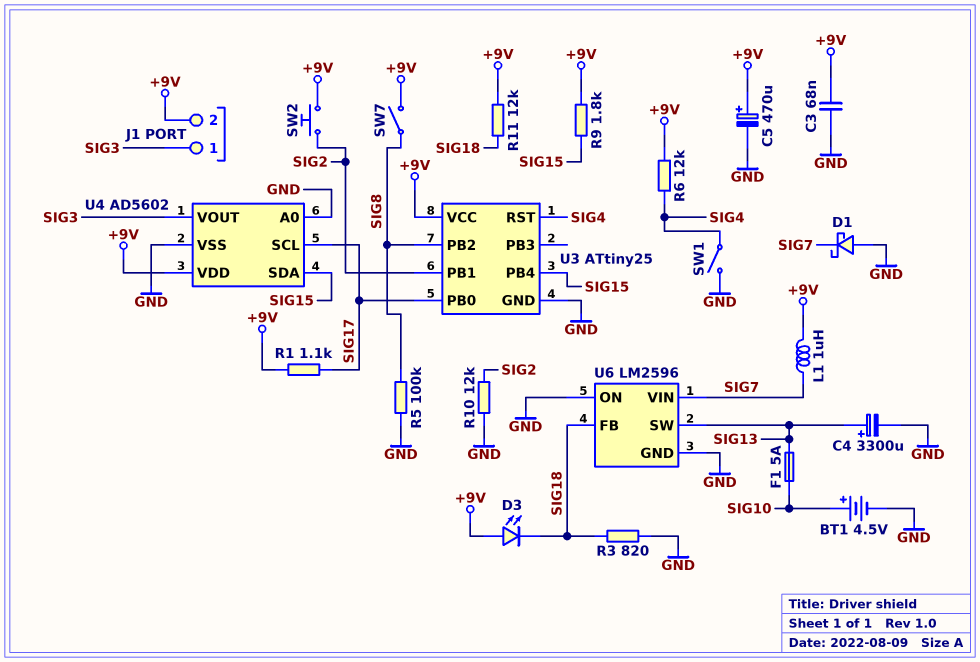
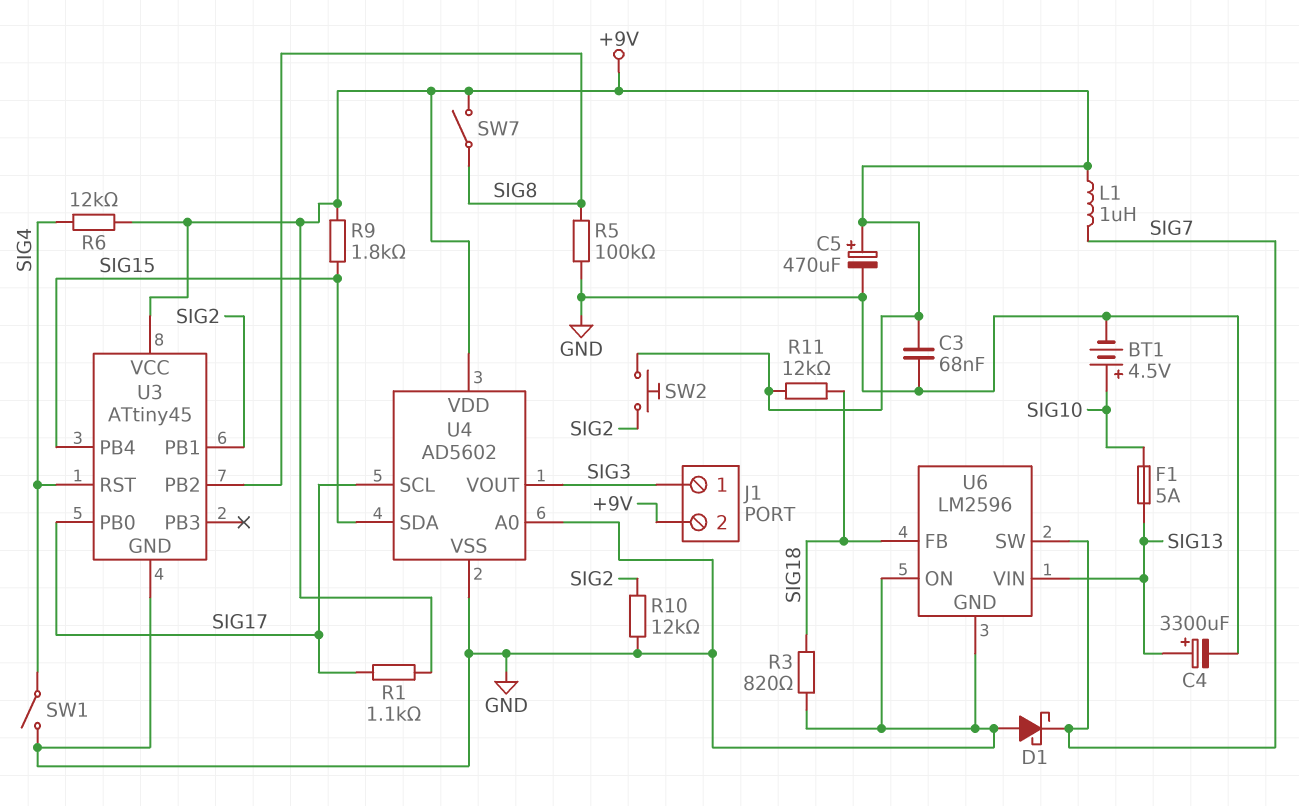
D3: LED (A +9V, K SIG18) -> none
U3: ATtiny25 -> ATtiny45
U6 pin SW: SIG13 -> SIG7
U6 pin VIN: SIG7 -> SIG13

